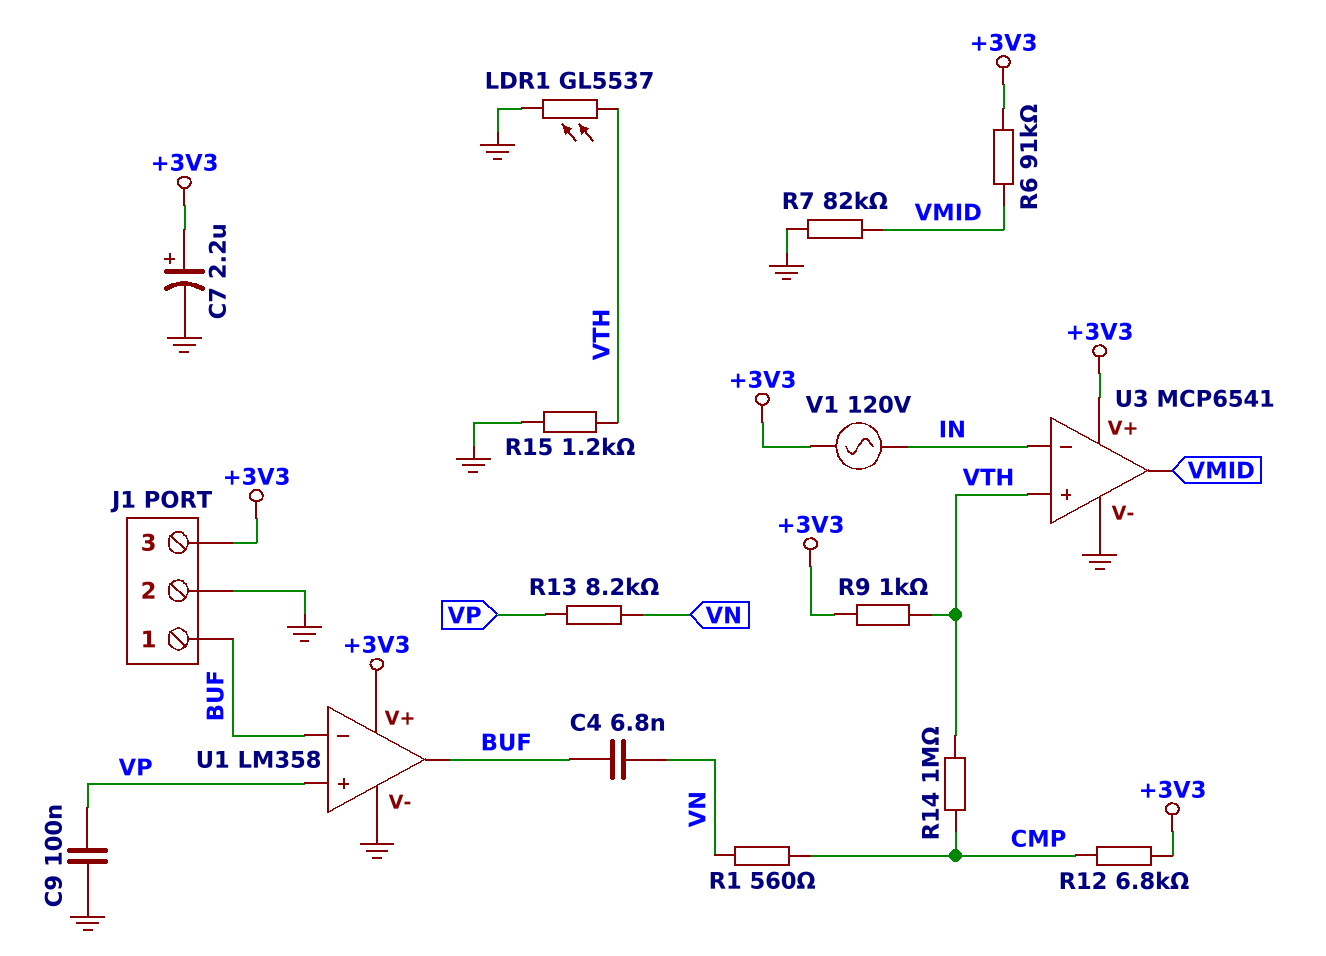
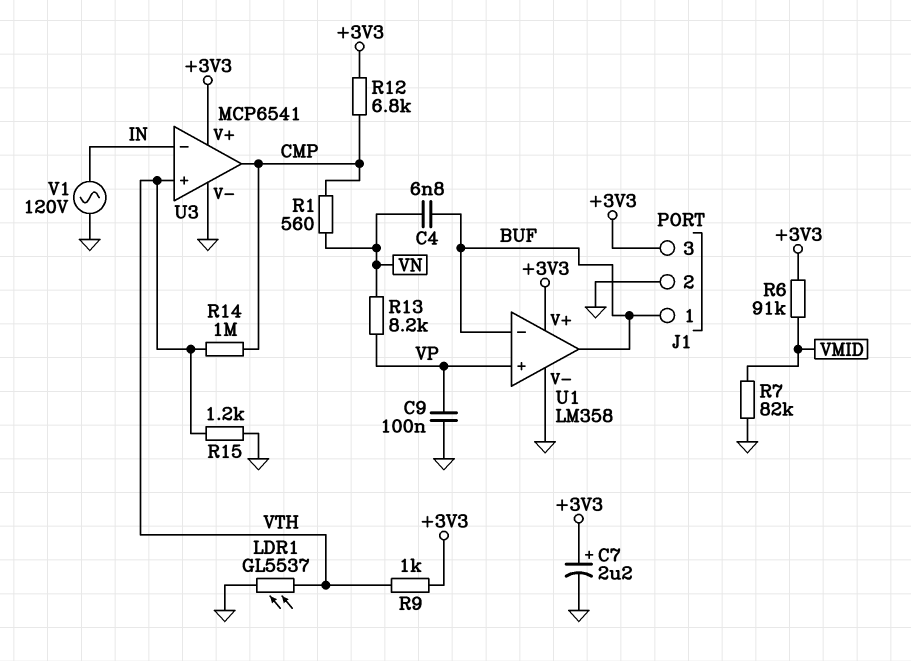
U3 pin out: VMID -> CMP
V1: AC 120V (+3V3, IN) -> AC 120V (GND, IN)

